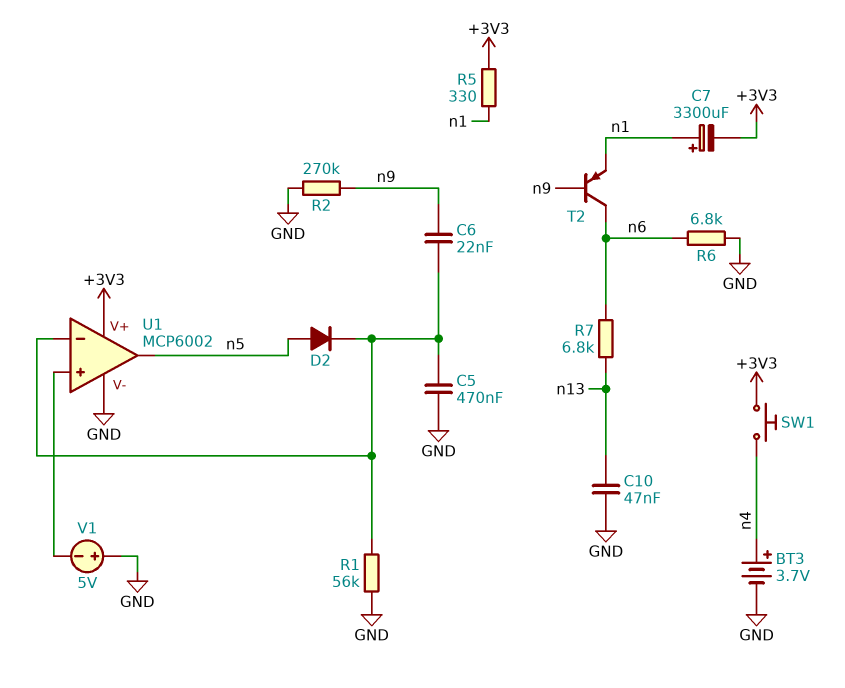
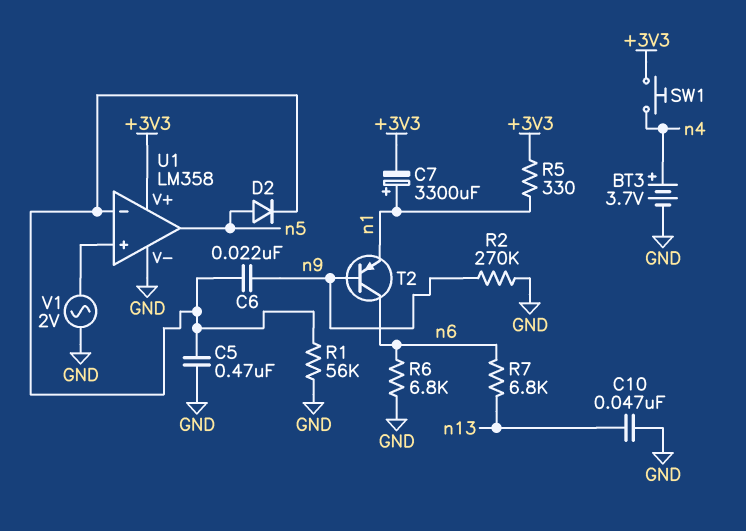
U1: MCP6002 -> LM358
V1: 5V (plus GND, minus U1/in+) -> AC 2V (GND, U1/in+)

